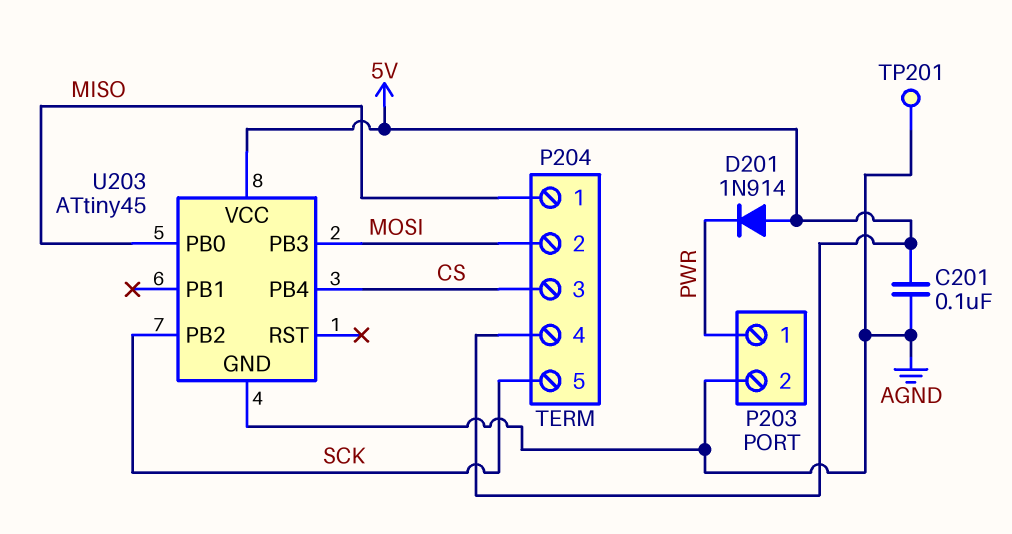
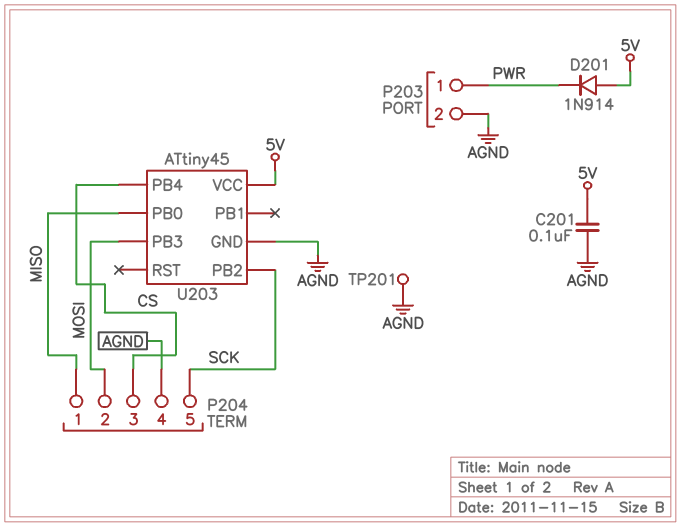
P204 pin 4: 5V -> AGND

